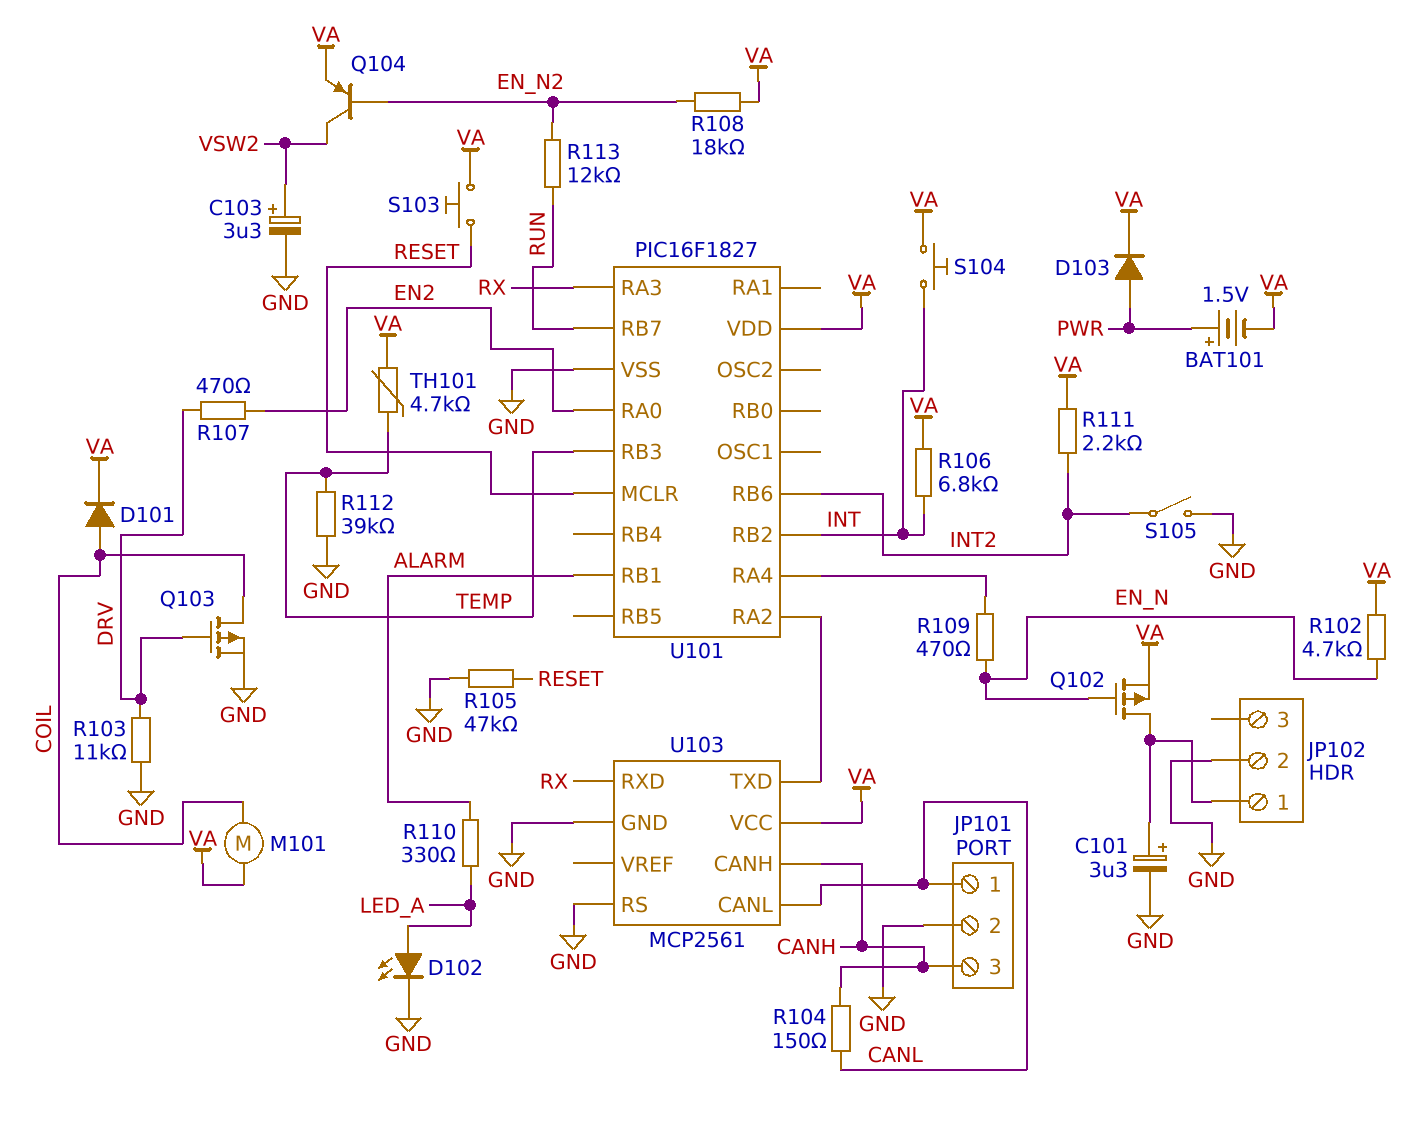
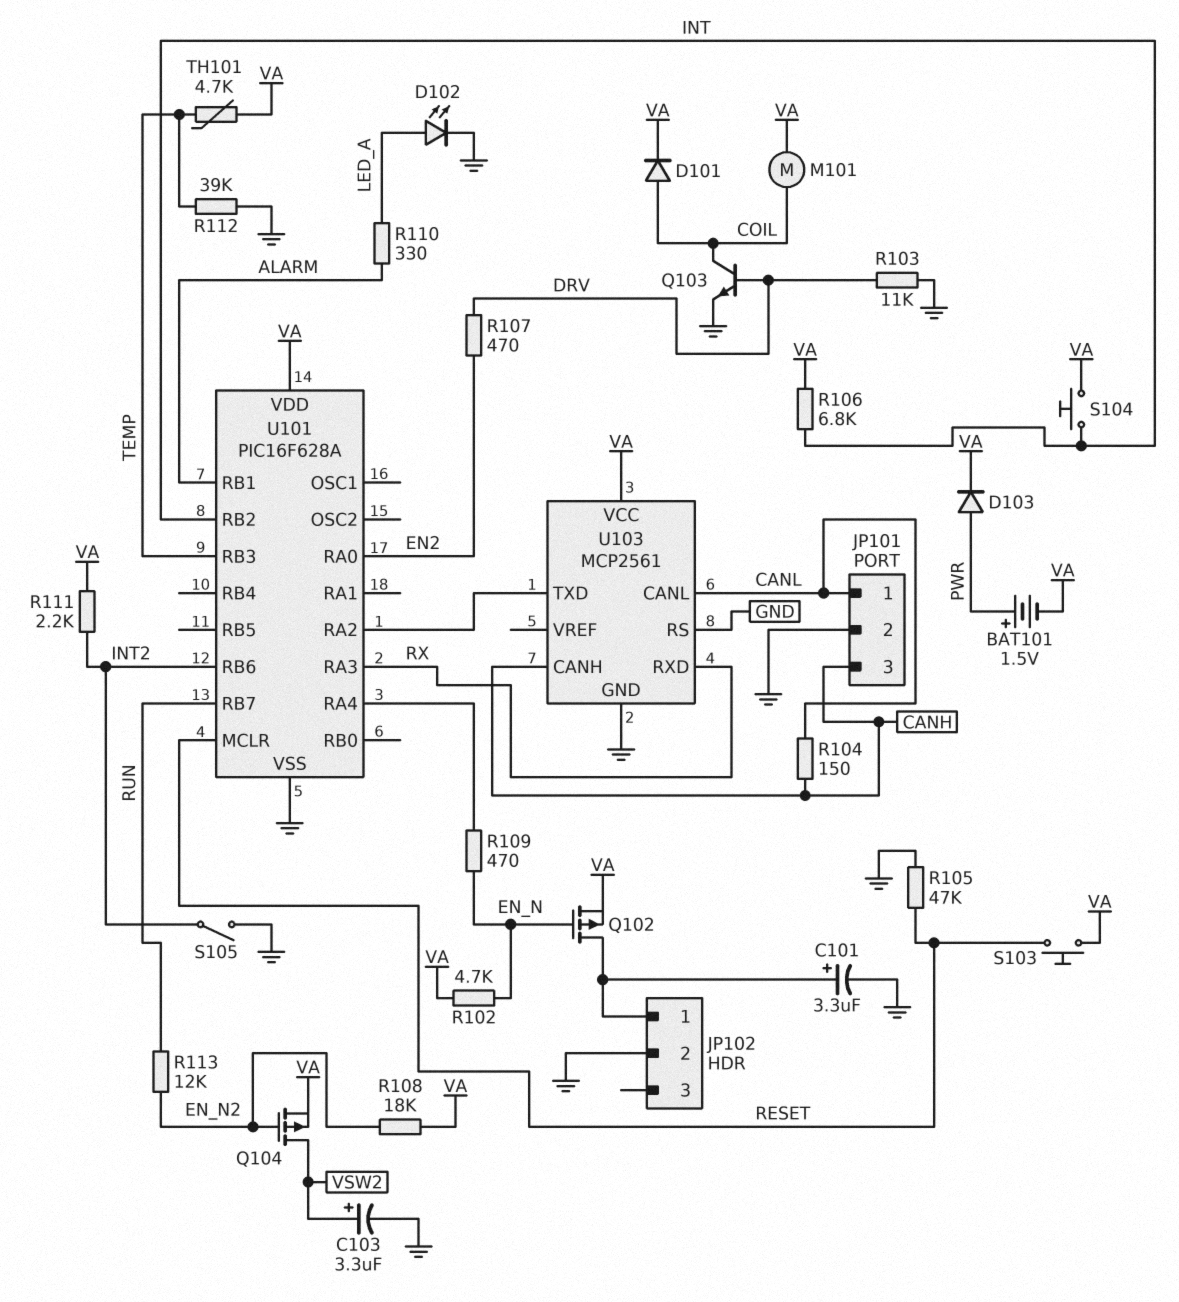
Q103: PMOS (G DRV, D COIL, S GND) -> NPN (B DRV, C COIL, E GND)
Q104: PNP (B EN_N2, C VSW2, E VA) -> PMOS (G EN_N2, D VSW2, S VA)
U101: PIC16F1827 -> PIC16F628A

